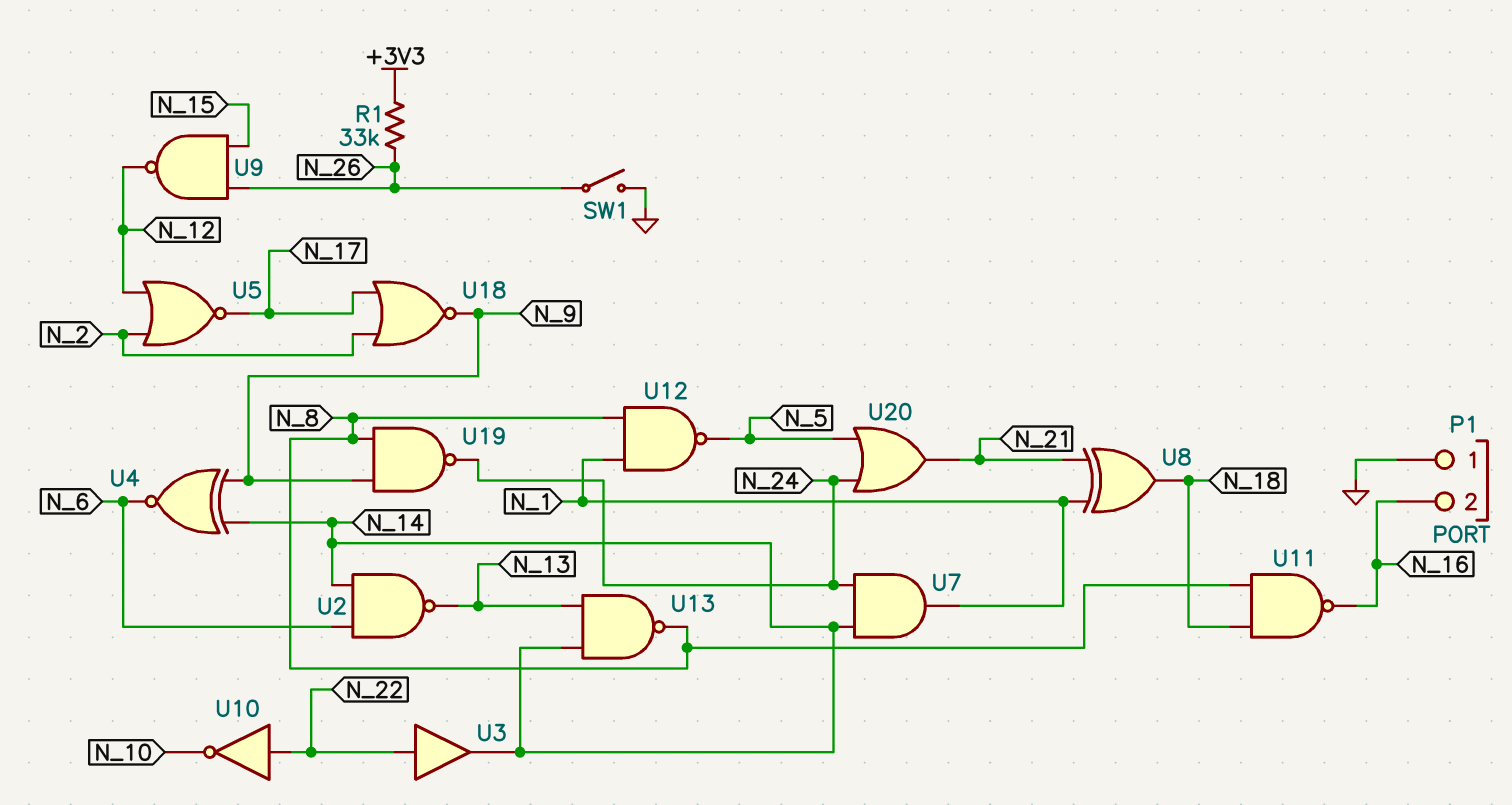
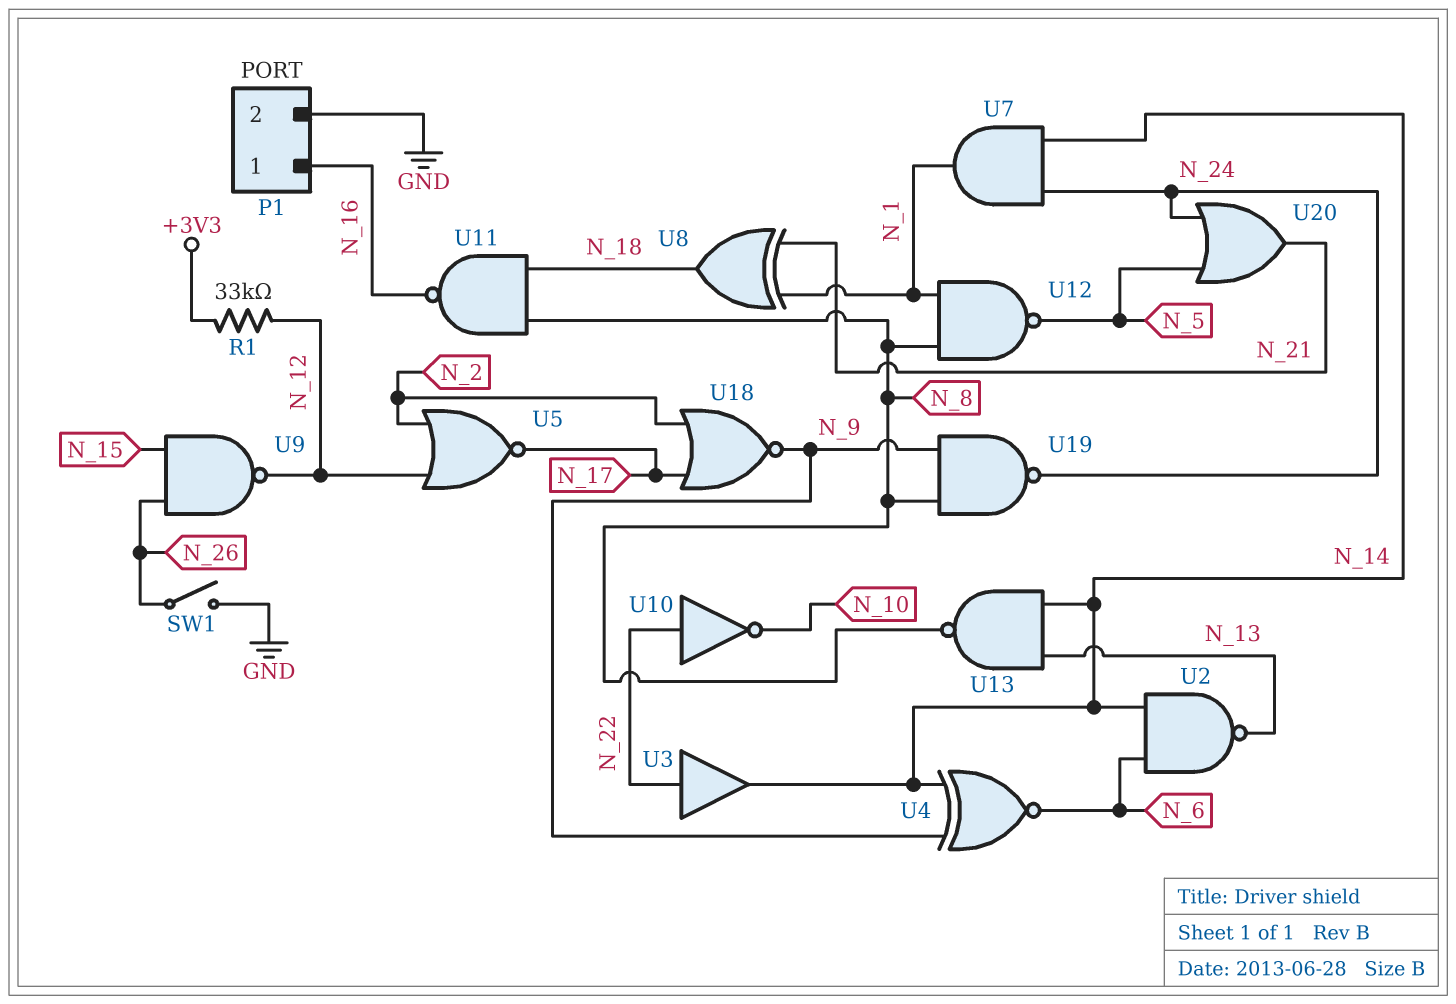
P1 pin 1: GND -> N_16
P1 pin 2: N_16 -> GND
R1: 33k (+3V3, N_26) -> 33k (+3V3, N_12)

